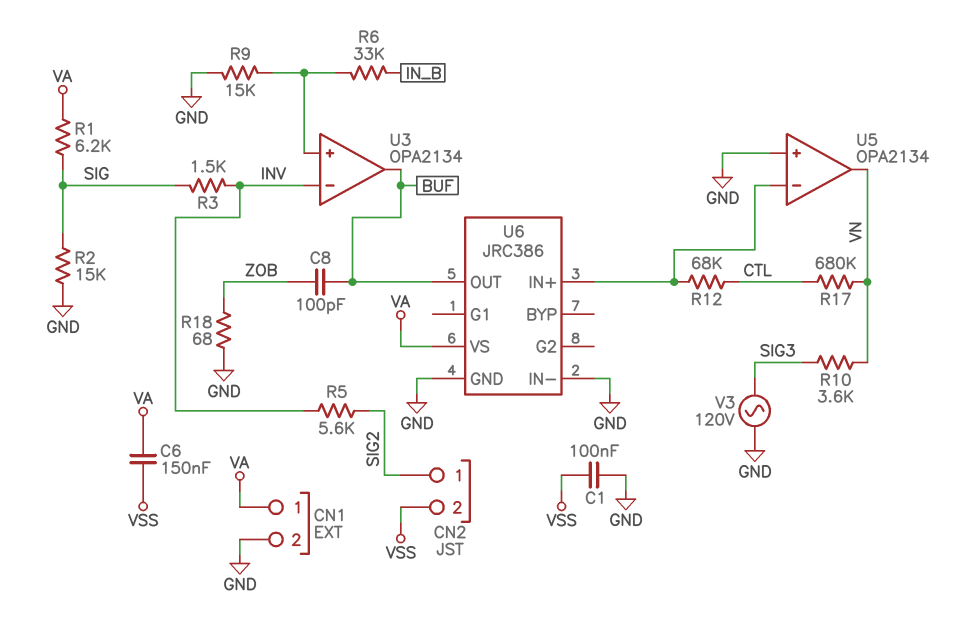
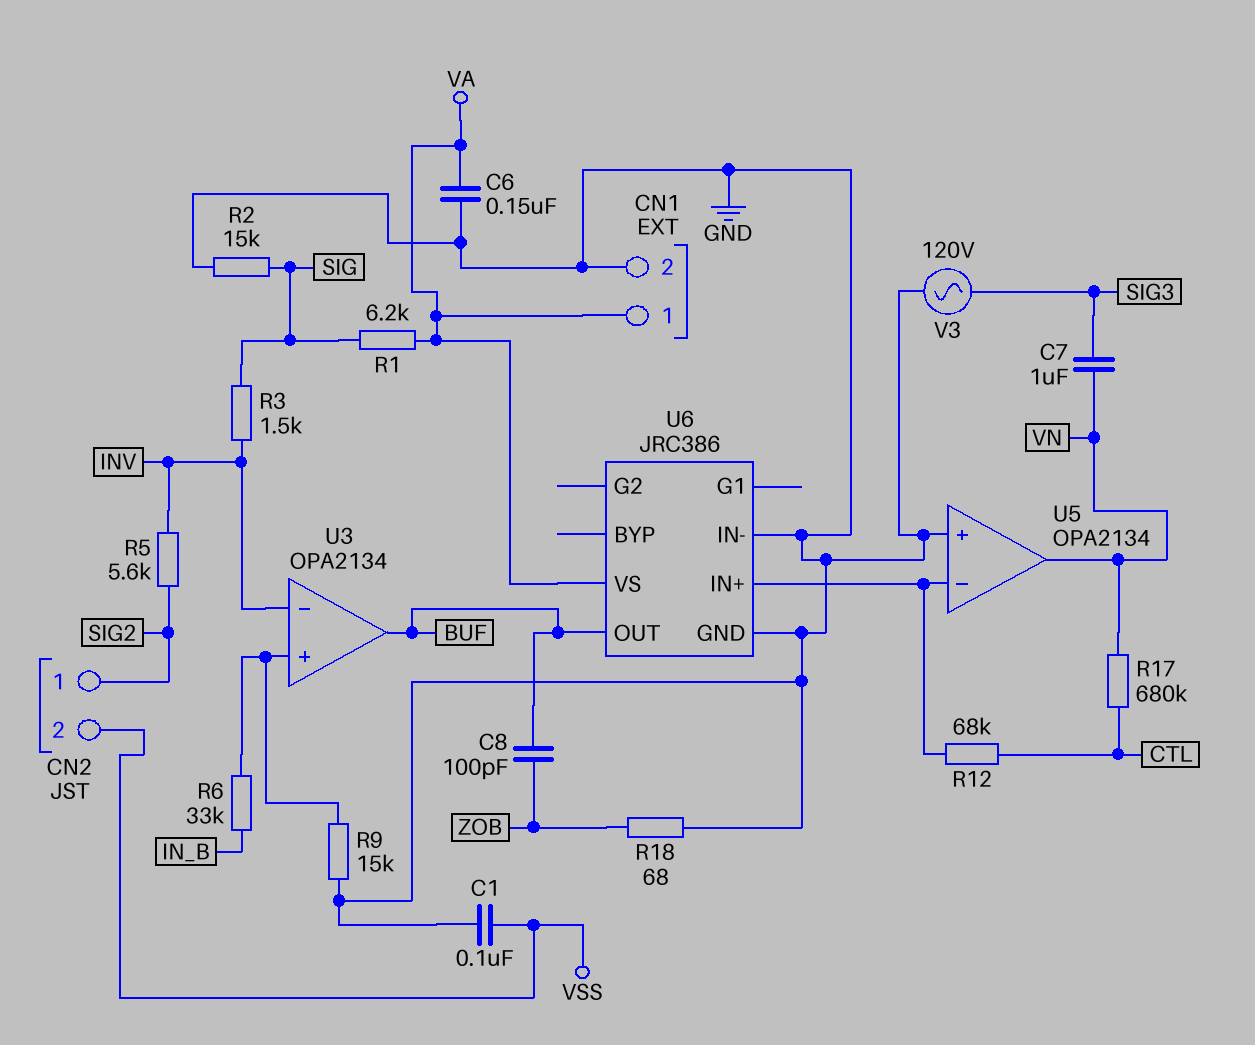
C6: 150nF (VA, VSS) -> 150nF (GND, VA)
C7: none -> 1uF (SIG3, VN)
R10: 3.6k (SIG3, VN) -> none

